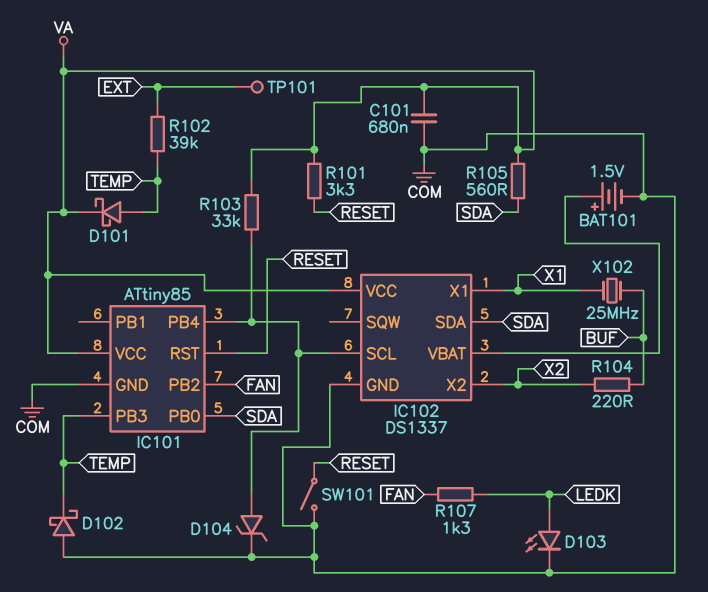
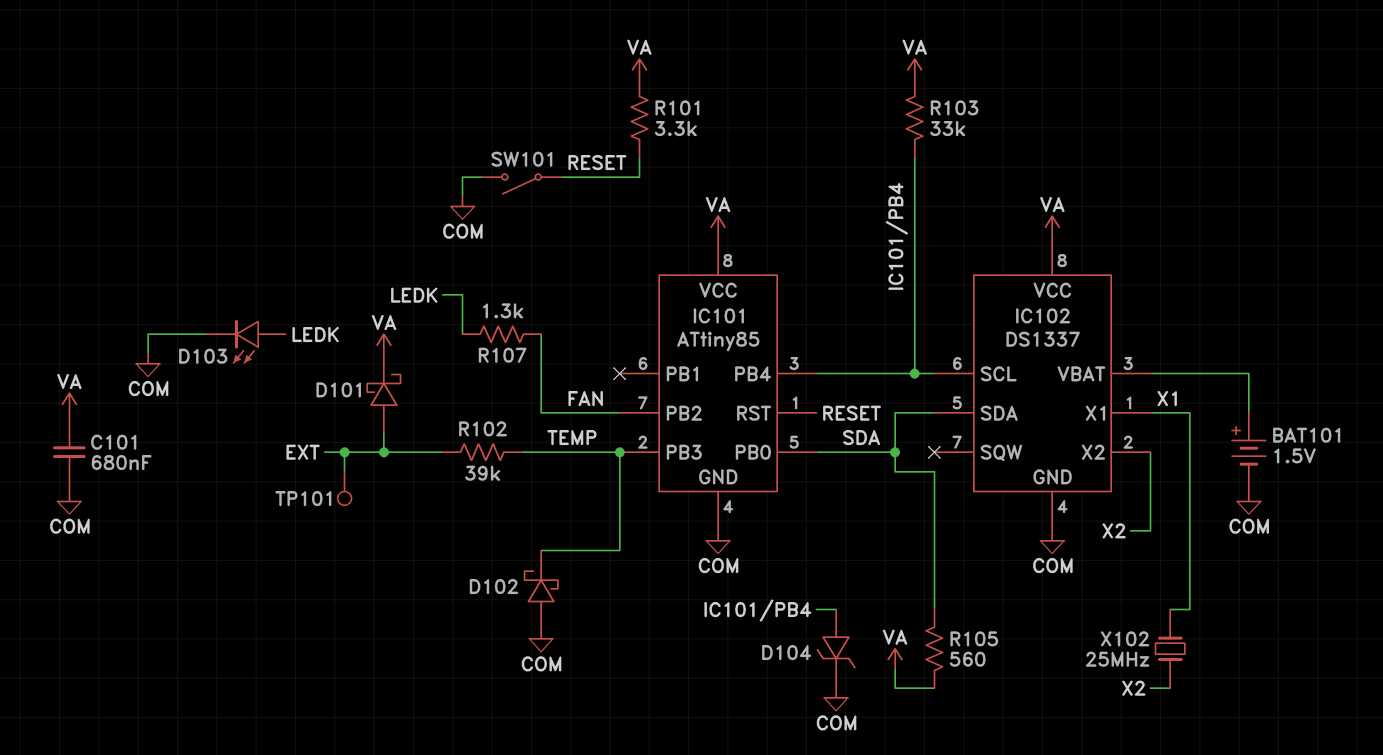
D101: schottky (A TEMP, K VA) -> schottky (A EXT, K VA)
R104: 220 (BUF, X2) -> none
X102: 25MHz (BUF, X1) -> 25MHz (X1, X2)

